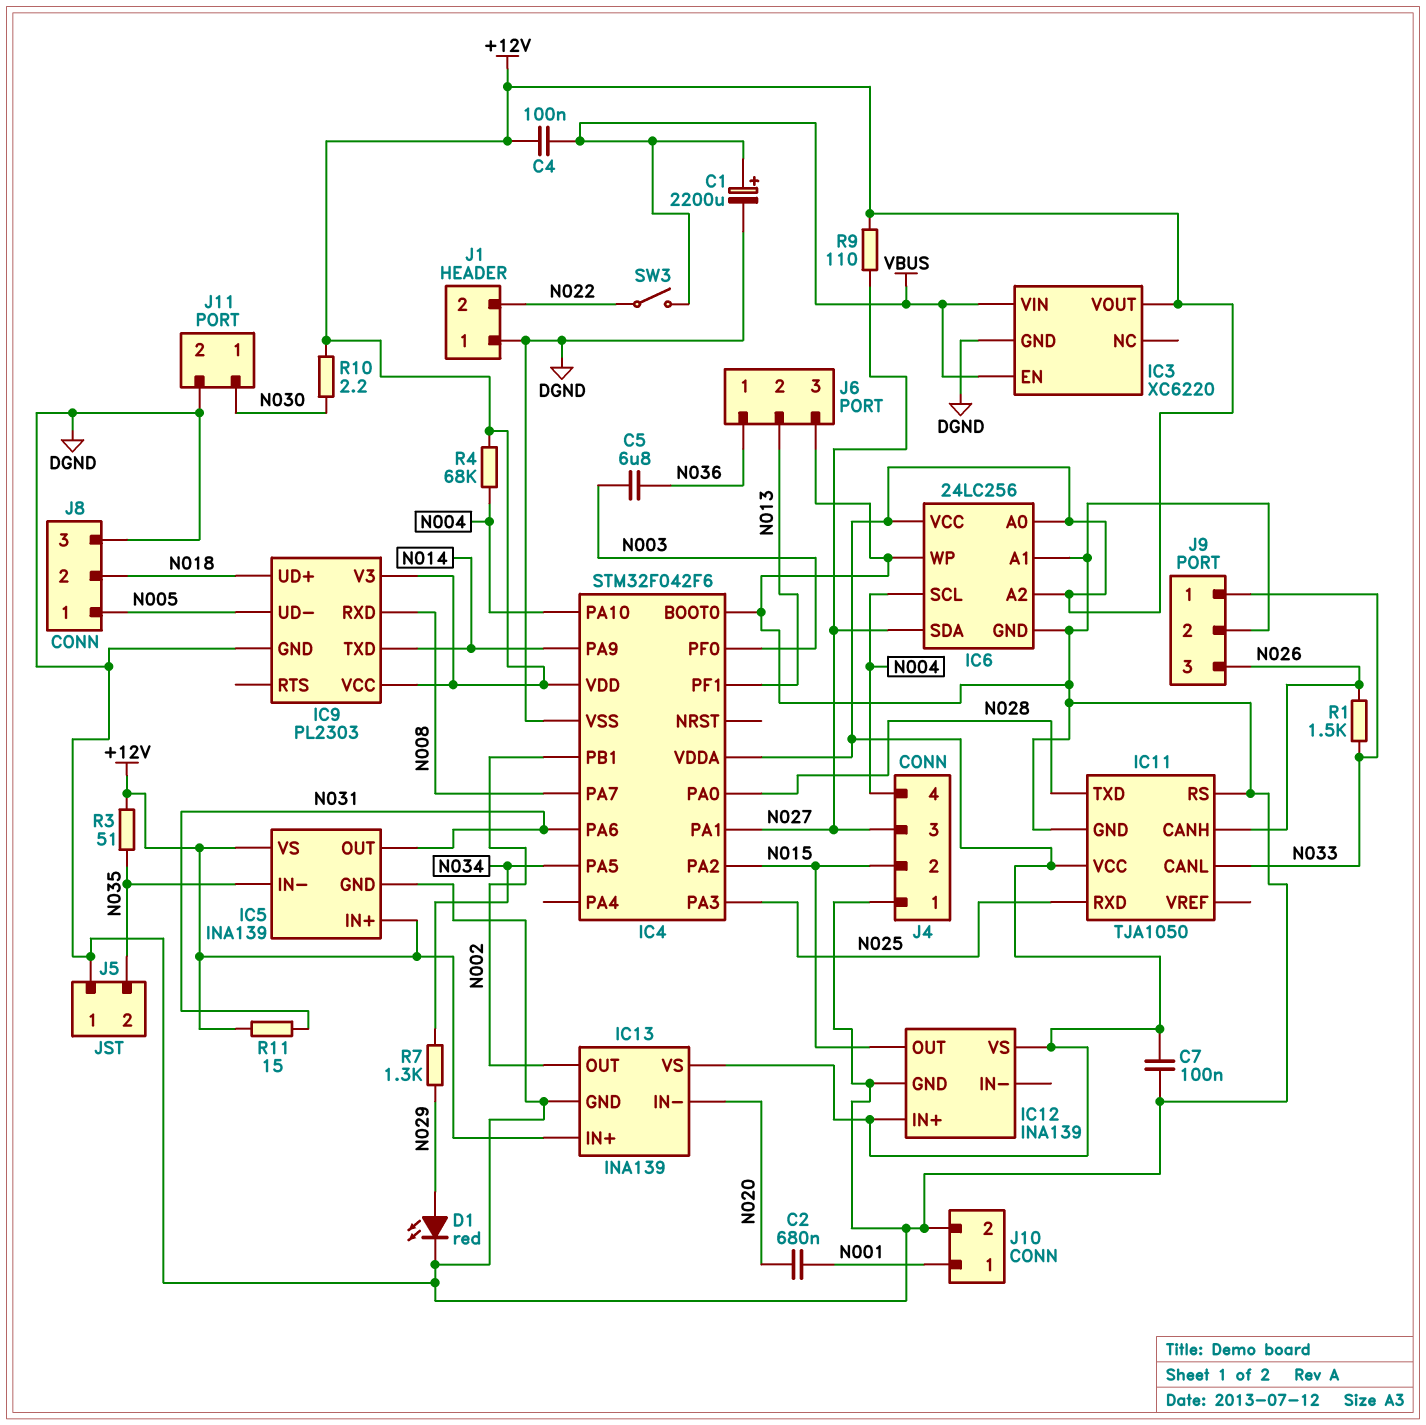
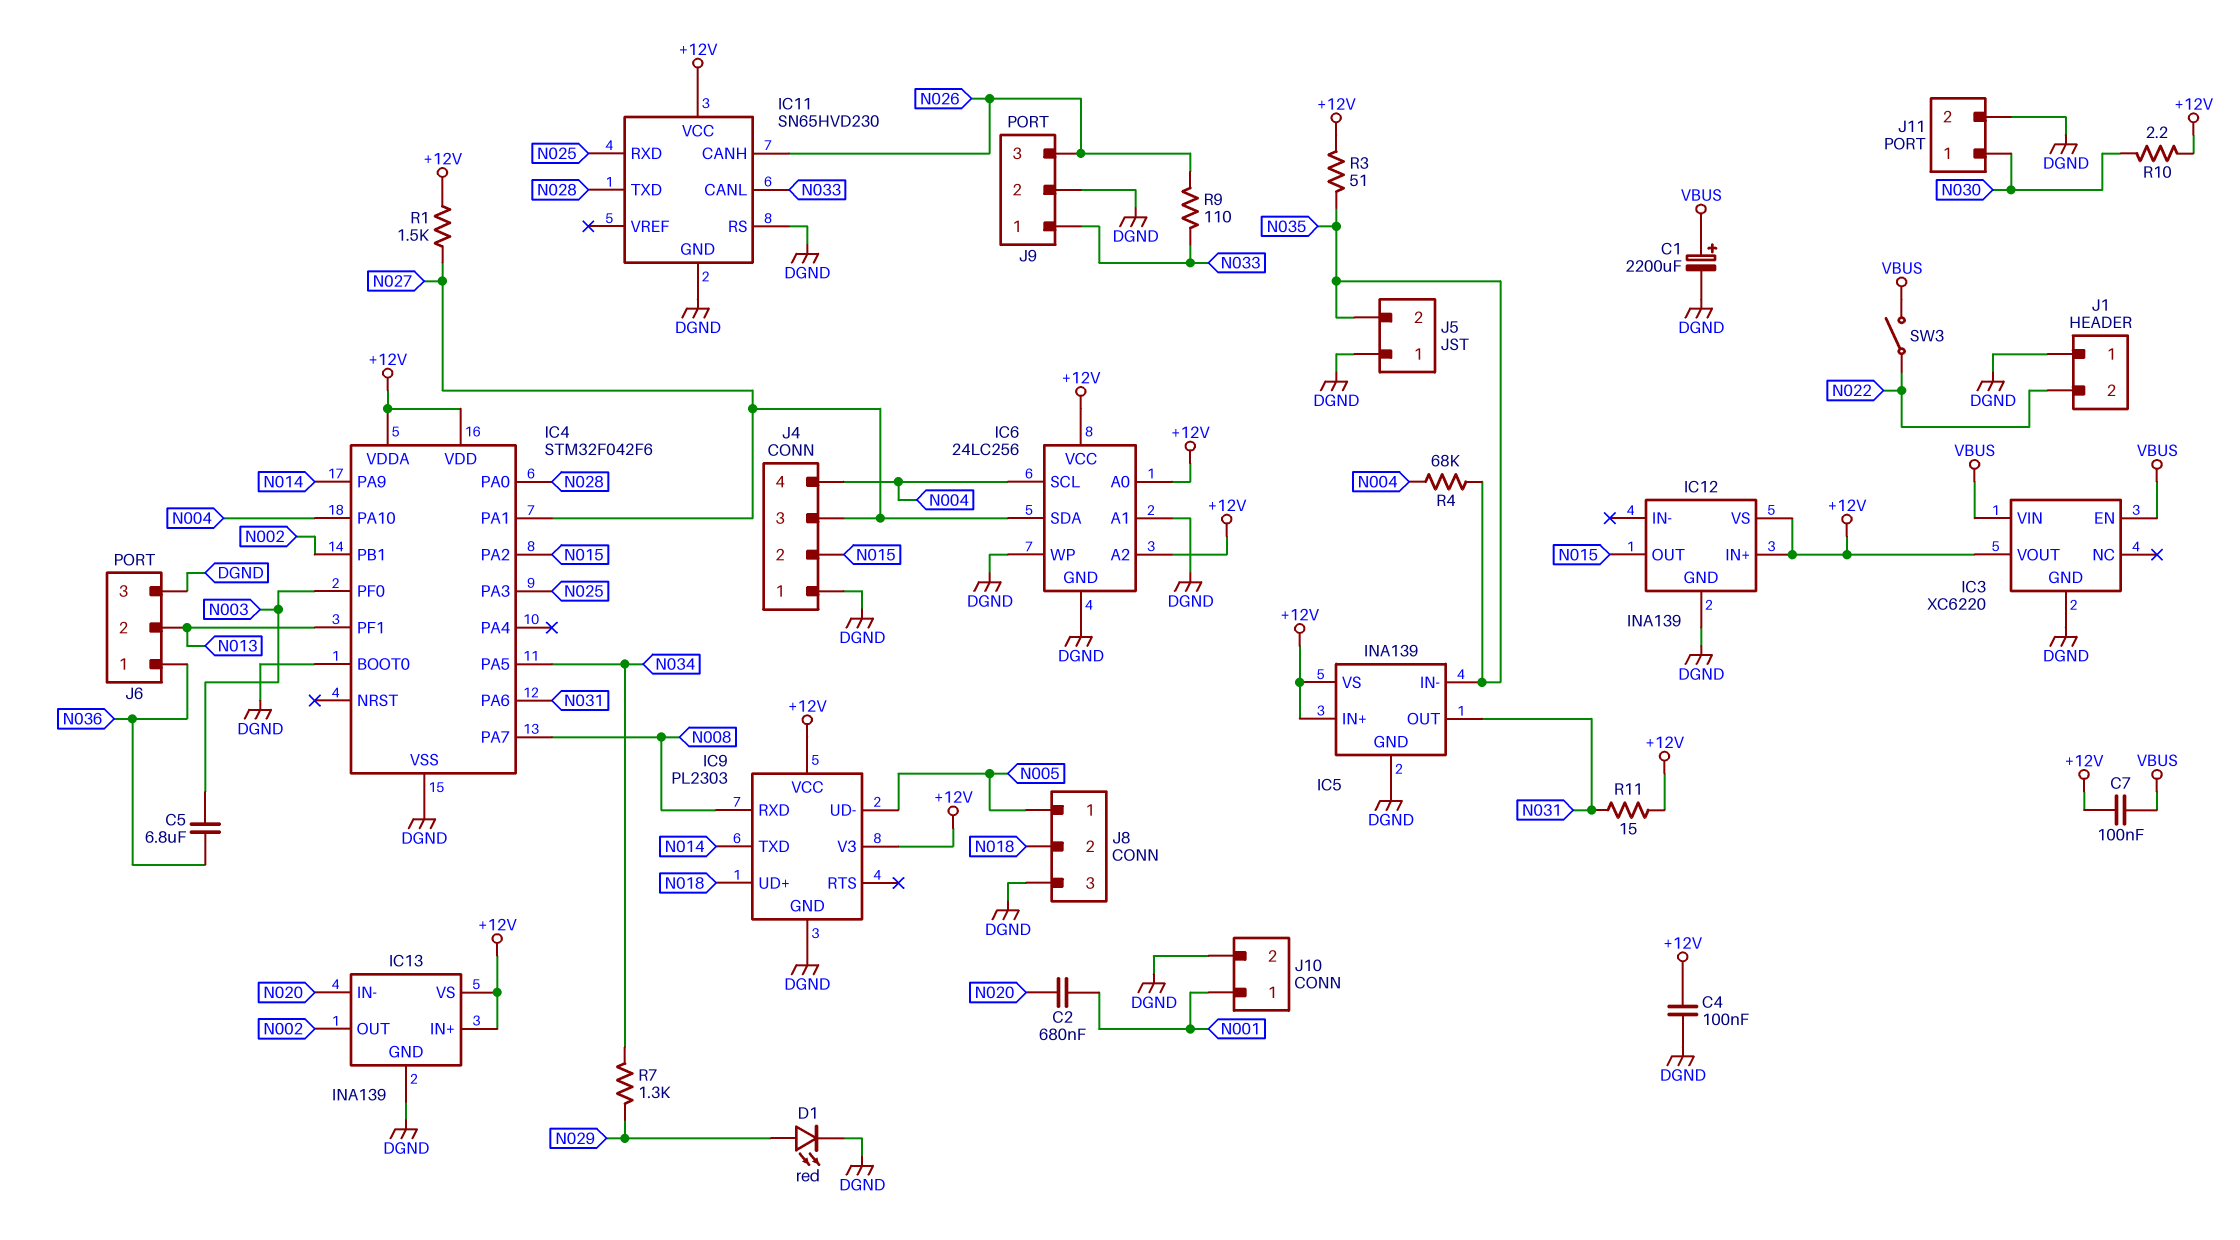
C4: 100nF (+12V, VBUS) -> 100nF (+12V, DGND)
C7: 100nF (+12V, DGND) -> 100nF (+12V, VBUS)
IC11: TJA1050 -> SN65HVD230
R1: 1.5k (N026, N033) -> 1.5k (+12V, N027)
R4: 68k (+12V, N004) -> 68k (N004, N035)
R9: 110 (+12V, N027) -> 110 (N026, N033)

